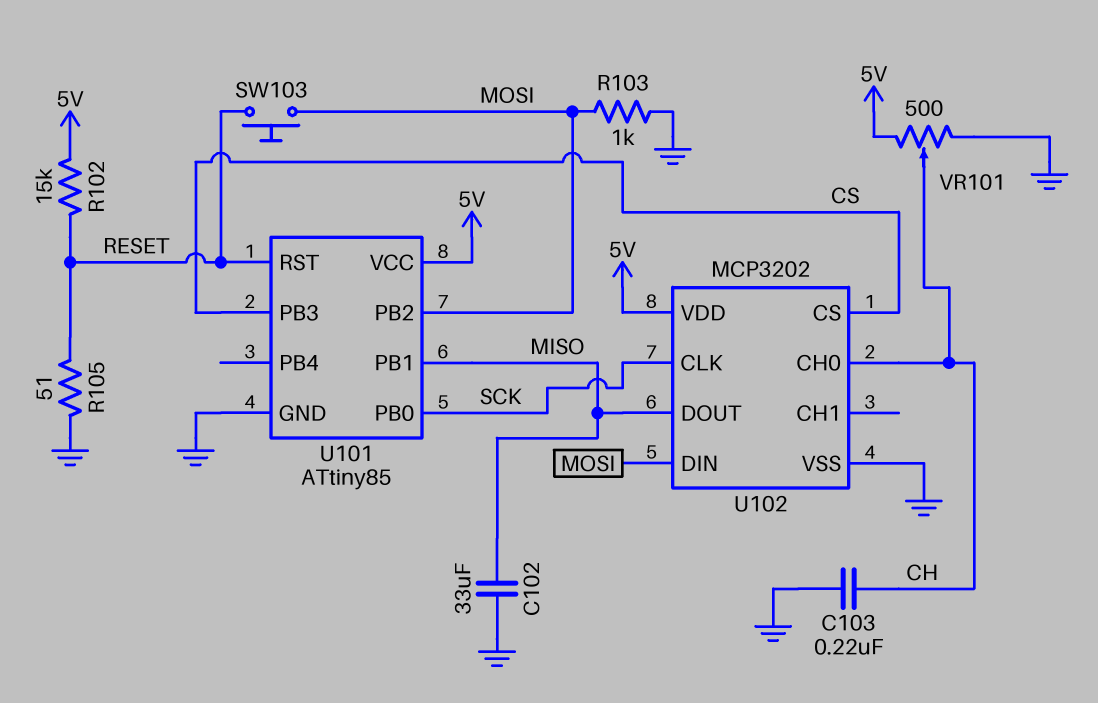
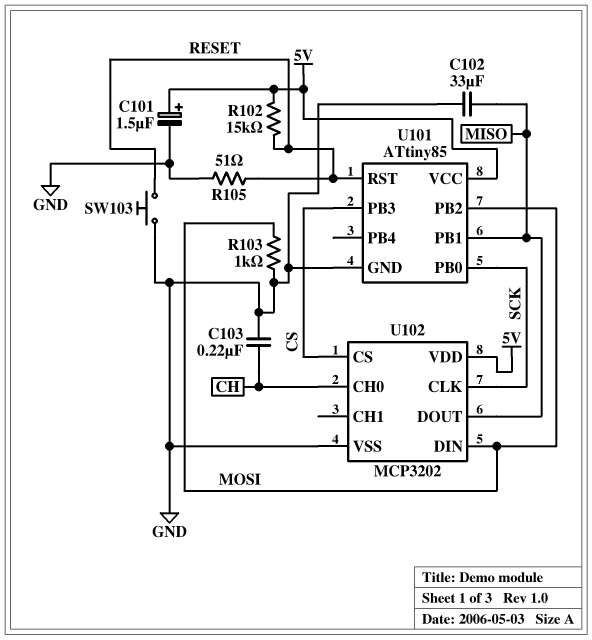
C101: none -> 1.5uF (plus 5V, minus GND)
SW103: button (MOSI, RESET) -> button (GND, RESET)
VR101: 500 (5V, GND, wiper CH) -> none

